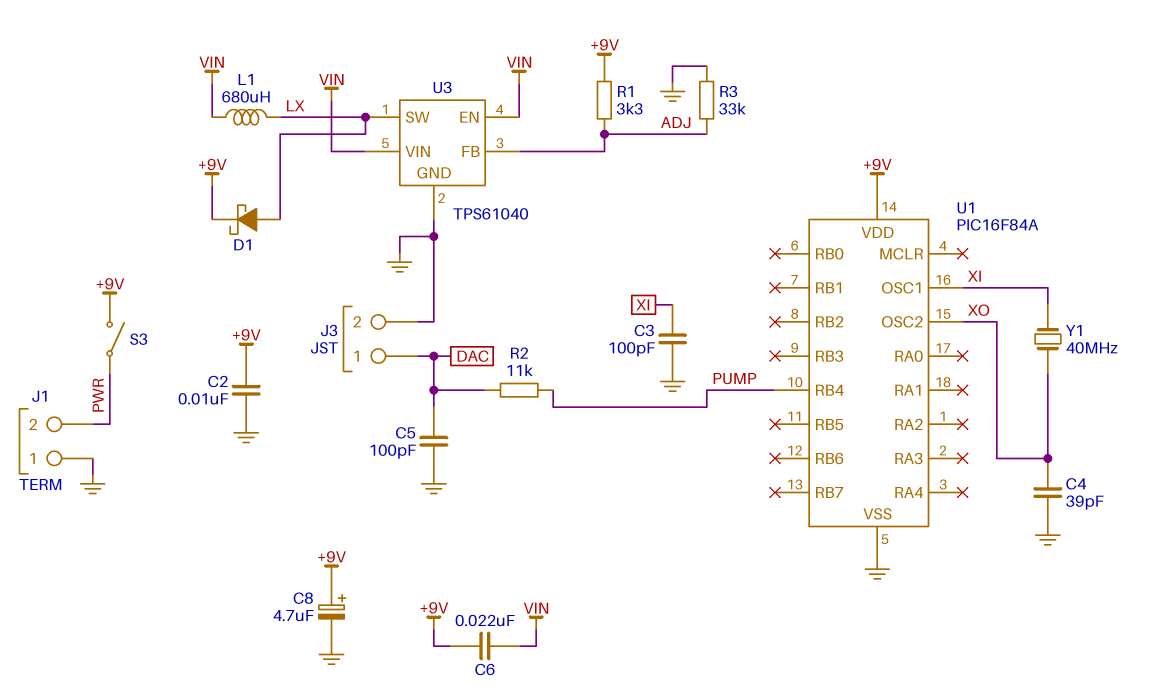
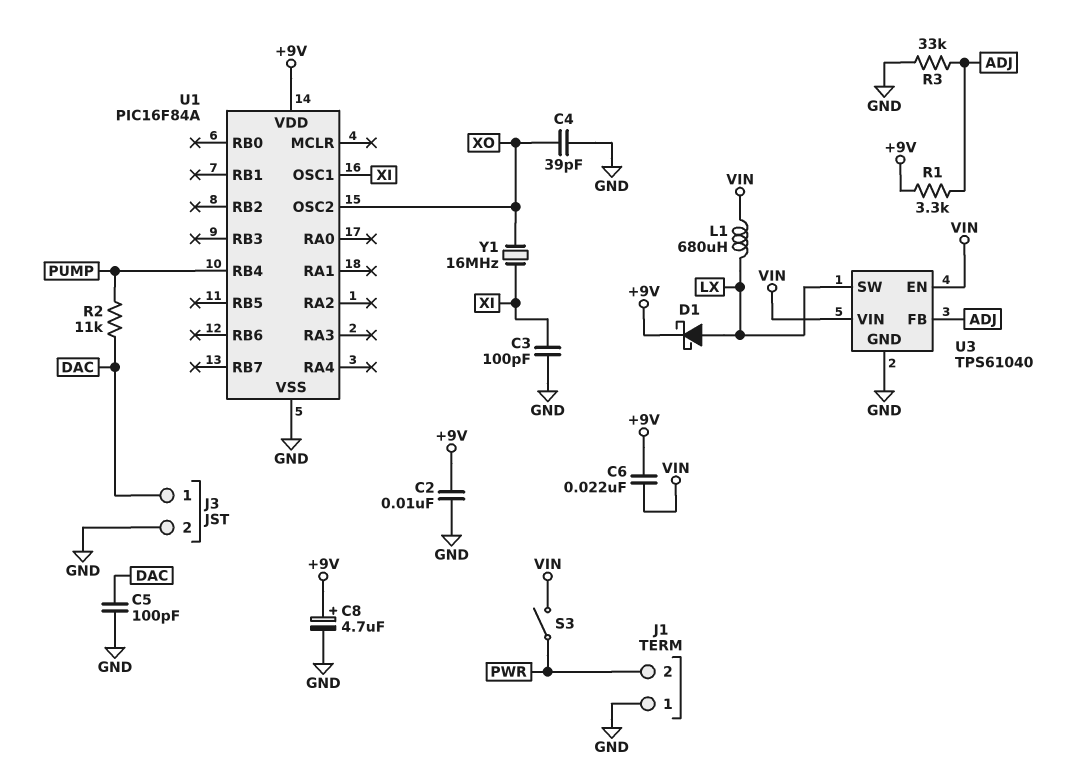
S3: switch (+9V, PWR) -> switch (PWR, VIN)
Y1: 40MHz (XI, XO) -> 16MHz (XI, XO)

